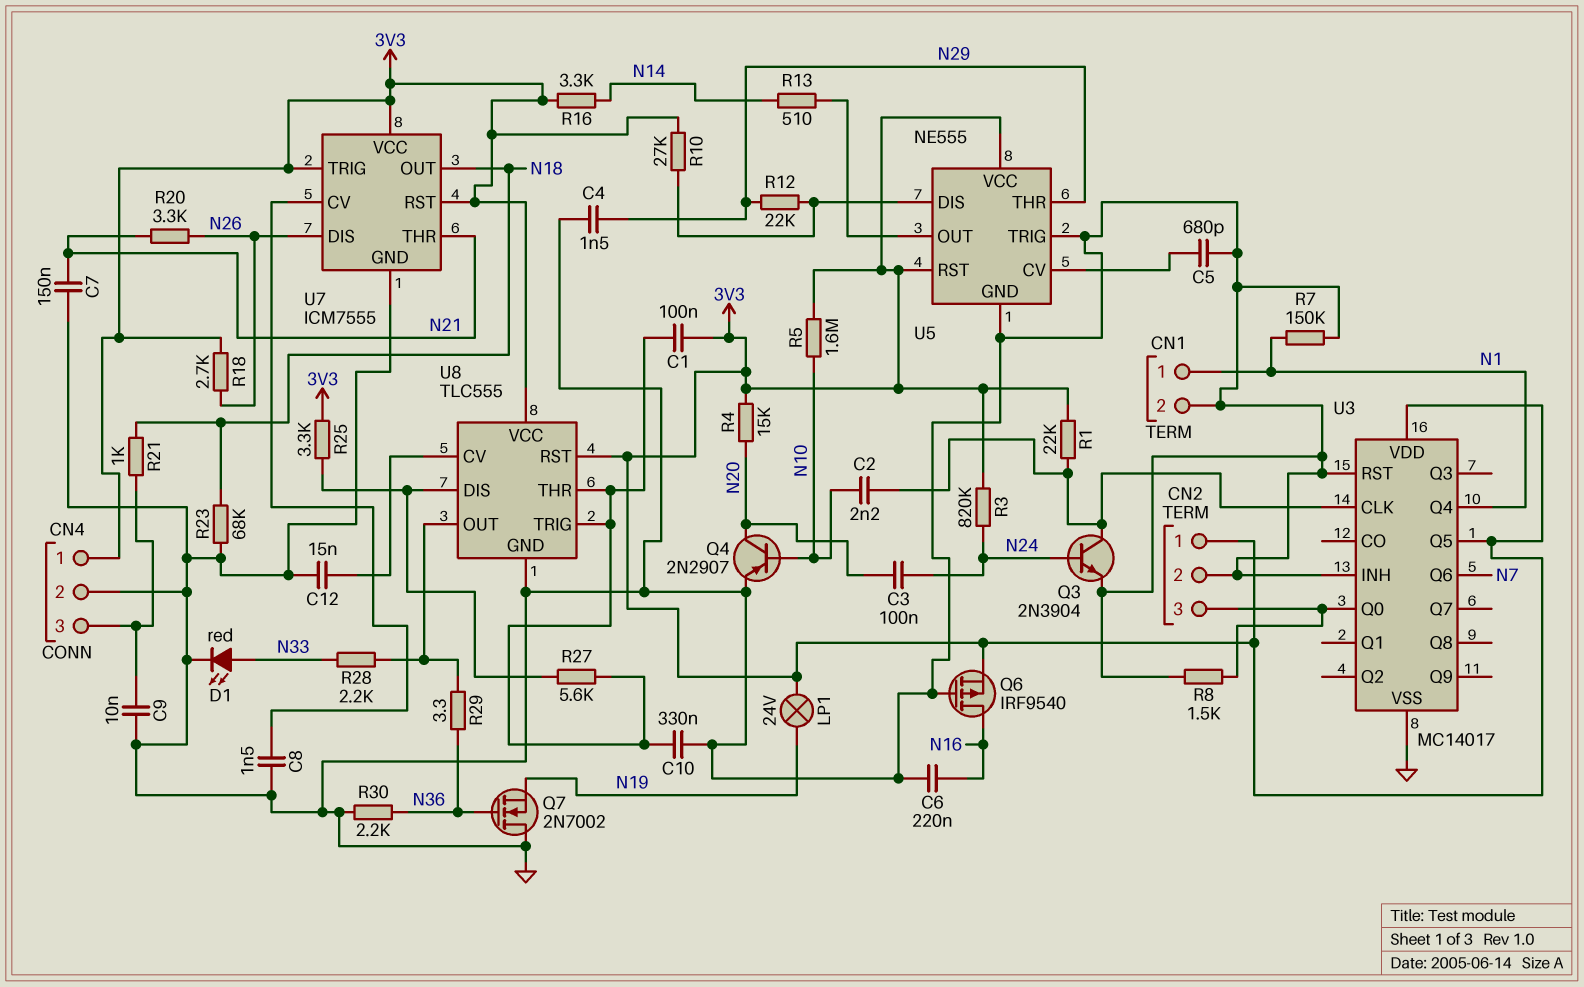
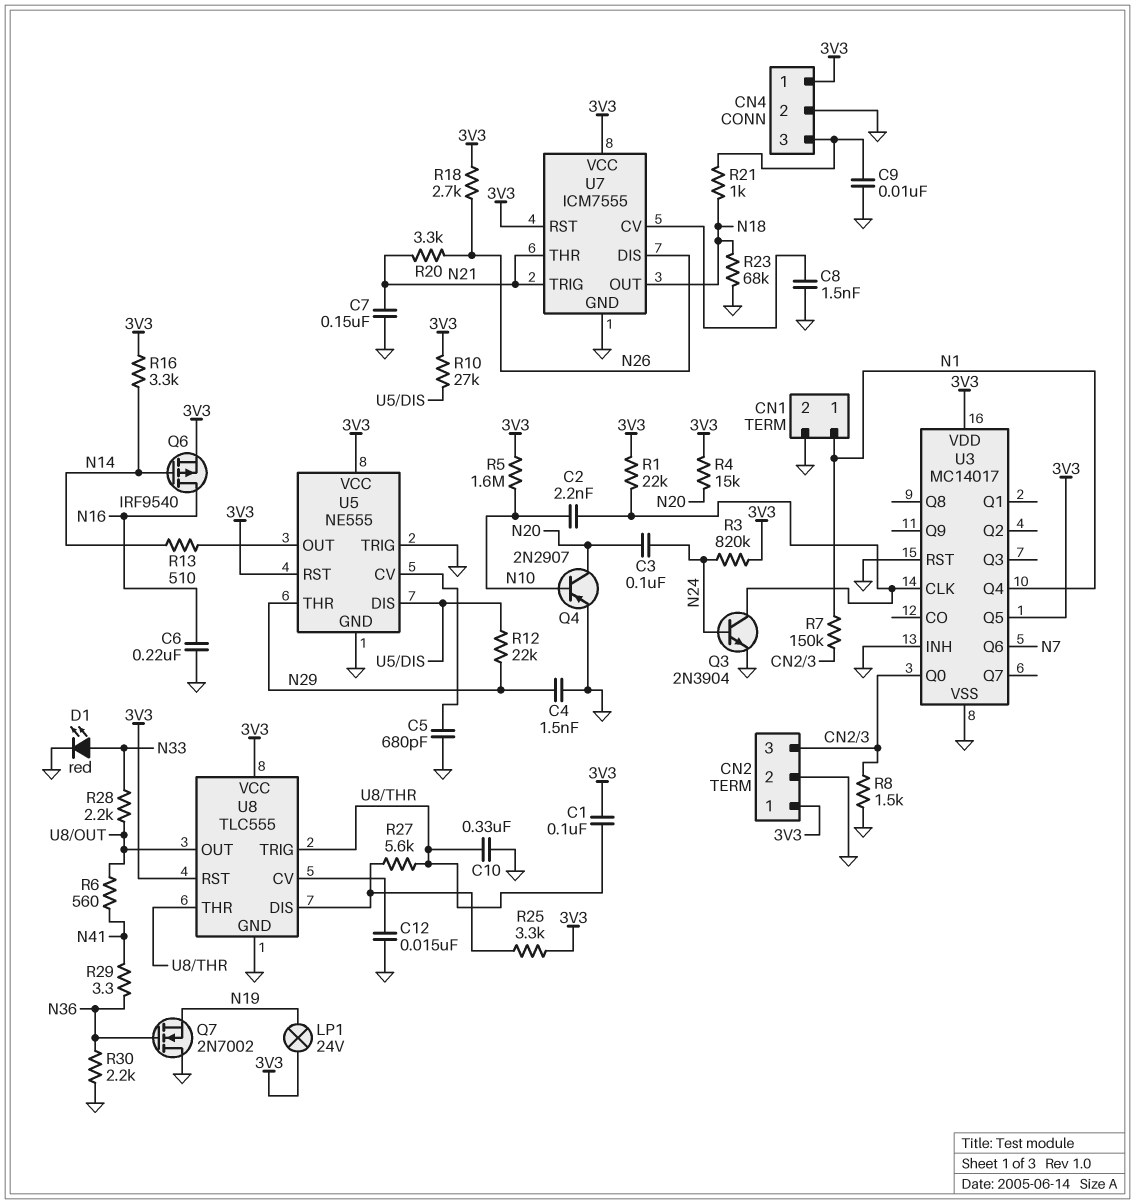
Q6: PMOS IRF9540 (G GND, D N16, S 3V3) -> PMOS IRF9540 (G N14, D N16, S 3V3)
R6: none -> 560 (N41, U8/OUT)
R7: 150k (GND, N1) -> 150k (CN2/3, N1)
R29: 3.3 (N36, U8/OUT) -> 3.3 (N36, N41)
U7 pin TRIG: 3V3 -> N21

